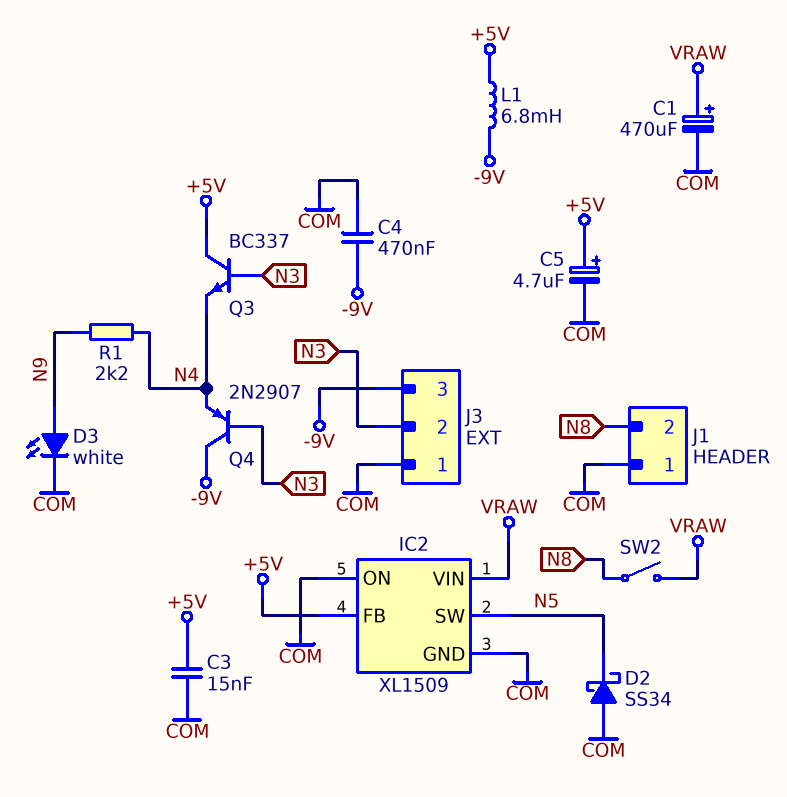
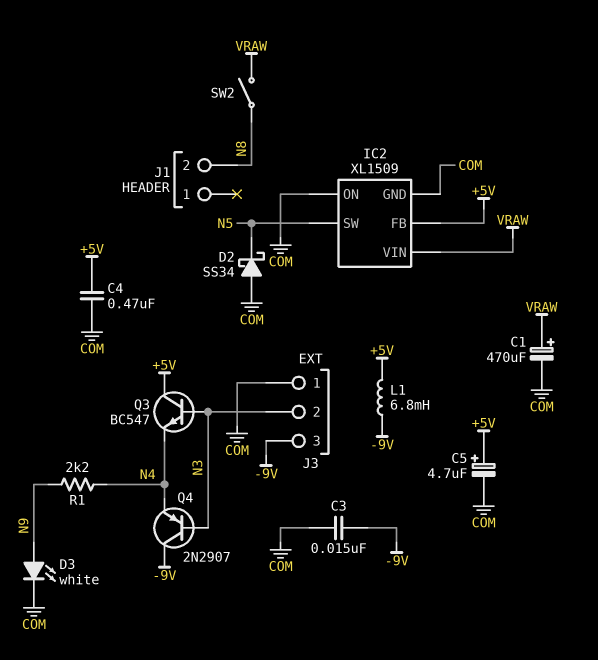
C3: 15nF (+5V, COM) -> 15nF (-9V, COM)
C4: 470nF (-9V, COM) -> 470nF (+5V, COM)
J1 pin 1: COM -> none
Q3: NPN BC337 (B N3, C +5V, E N4) -> NPN BC547 (B N3, C +5V, E N4)

